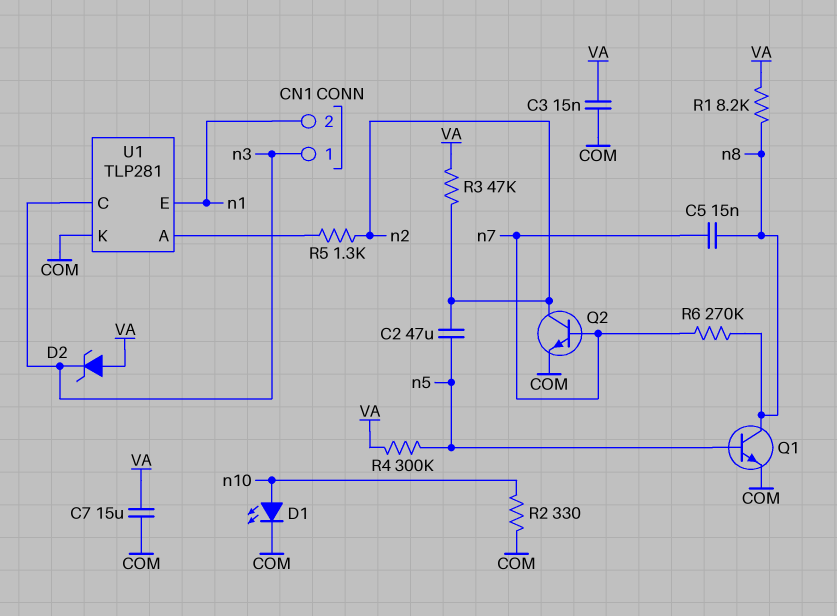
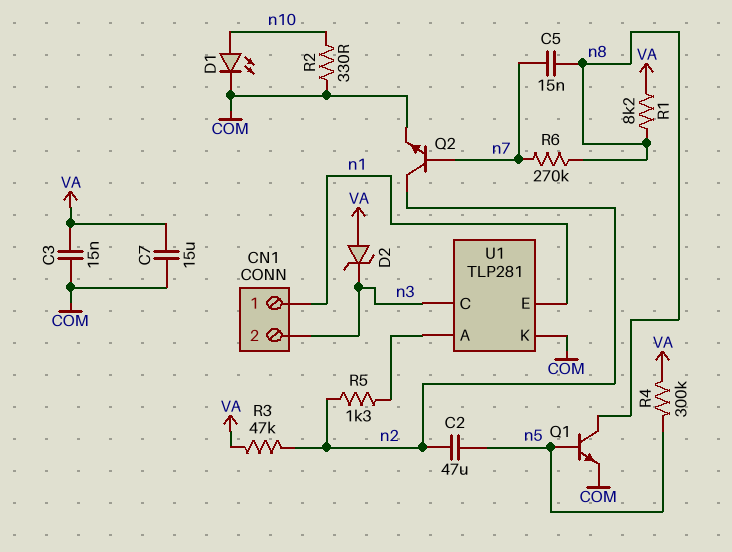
CN1 pin 1: n3 -> n1
CN1 pin 2: n1 -> n3

